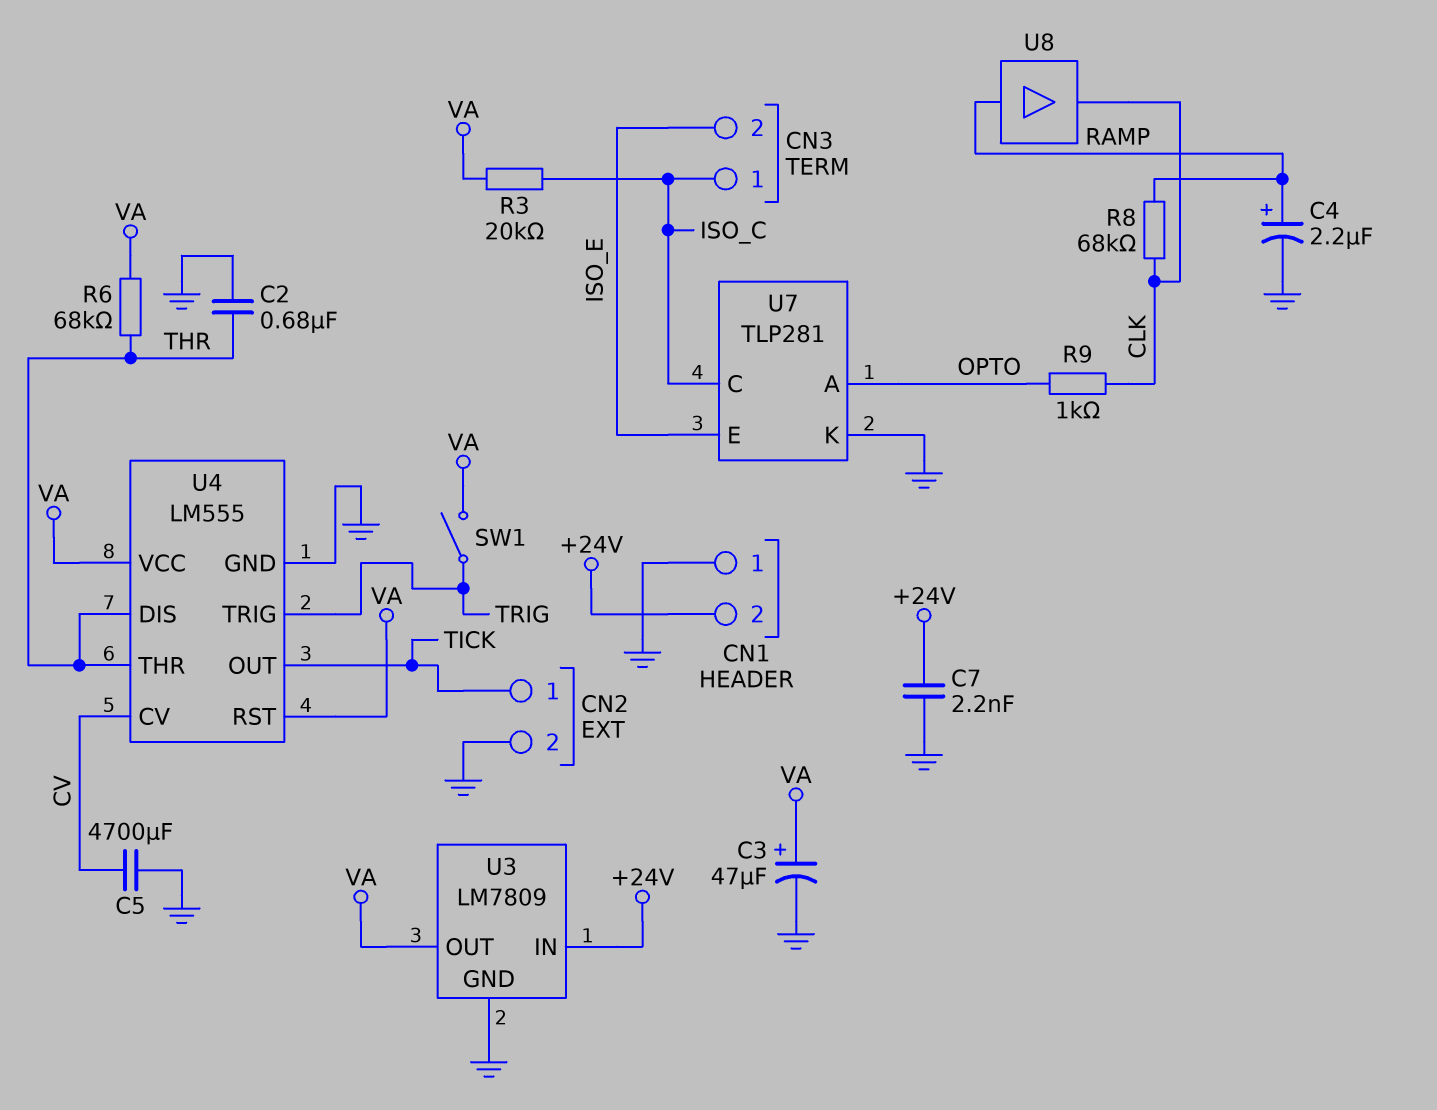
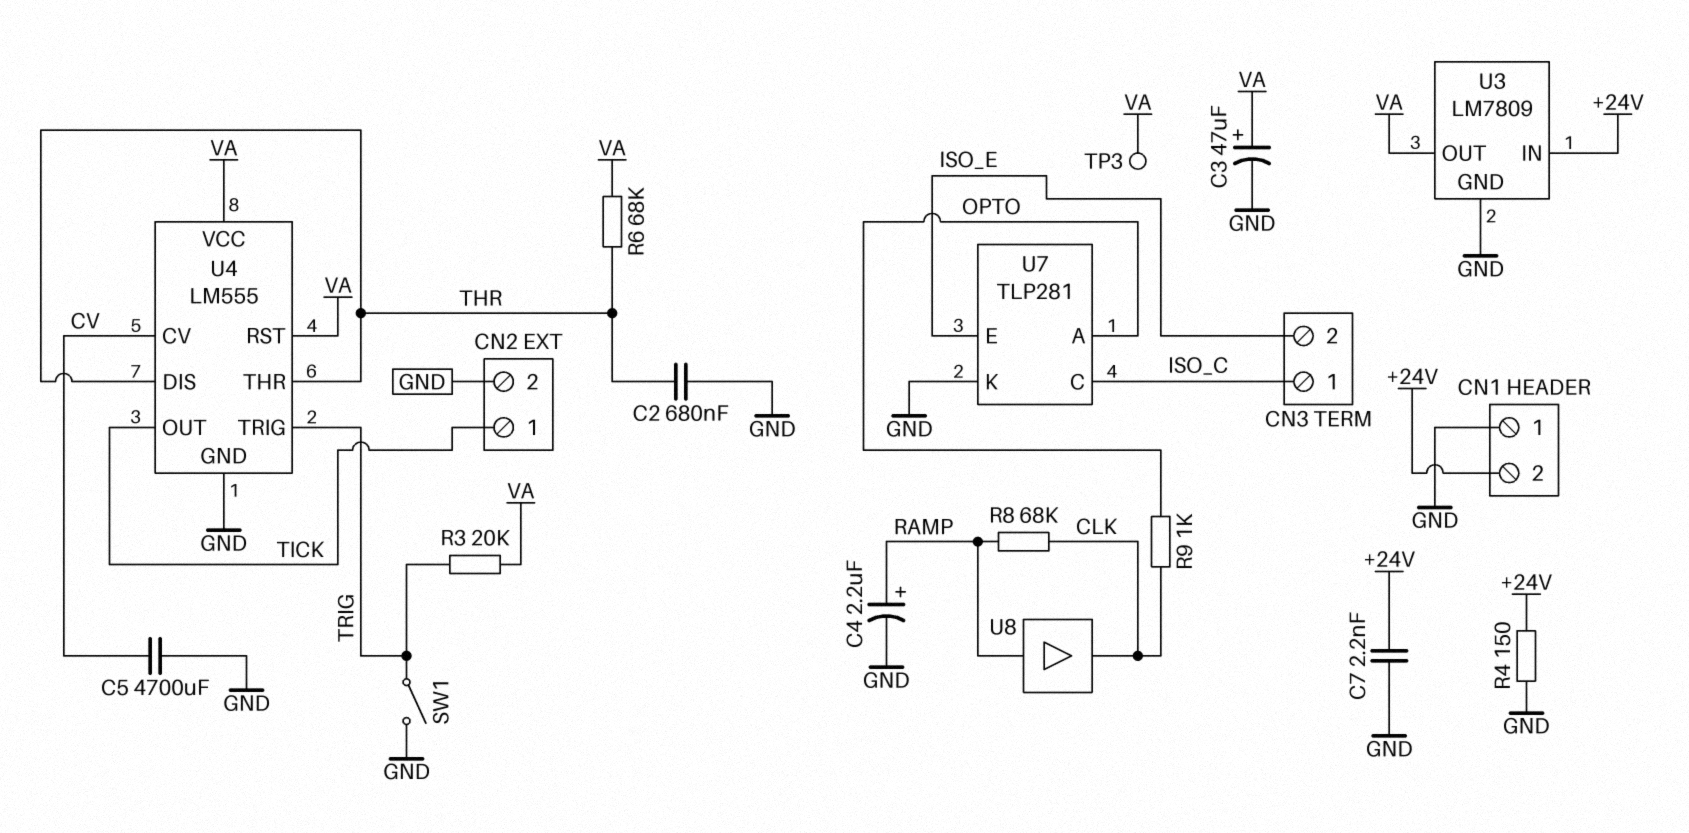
R3: 20k (ISO_C, VA) -> 20k (TRIG, VA)
R4: none -> 150 (+24V, GND)
SW1: switch (TRIG, VA) -> switch (GND, TRIG)
TP3: none -> test point (VA)

